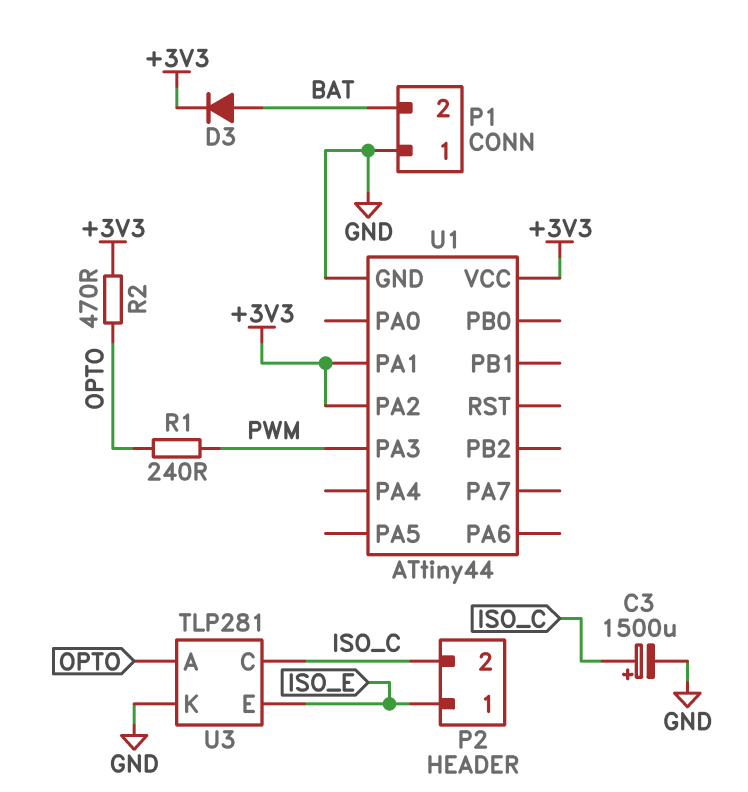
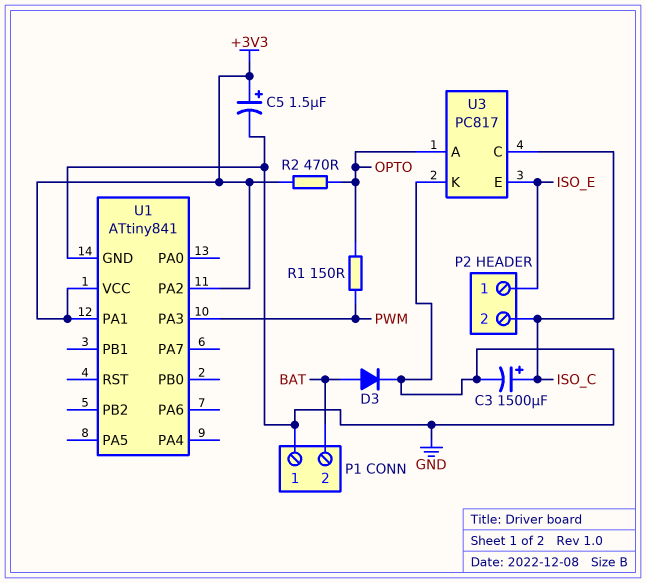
C5: none -> 1.5uF (plus +3V3, minus GND)
D3: diode (A BAT, K +3V3) -> diode (A BAT, K GND)
R1: 240 (OPTO, PWM) -> 150 (OPTO, PWM)
U1: ATtiny44 -> ATtiny841
U3: TLP281 -> PC817

